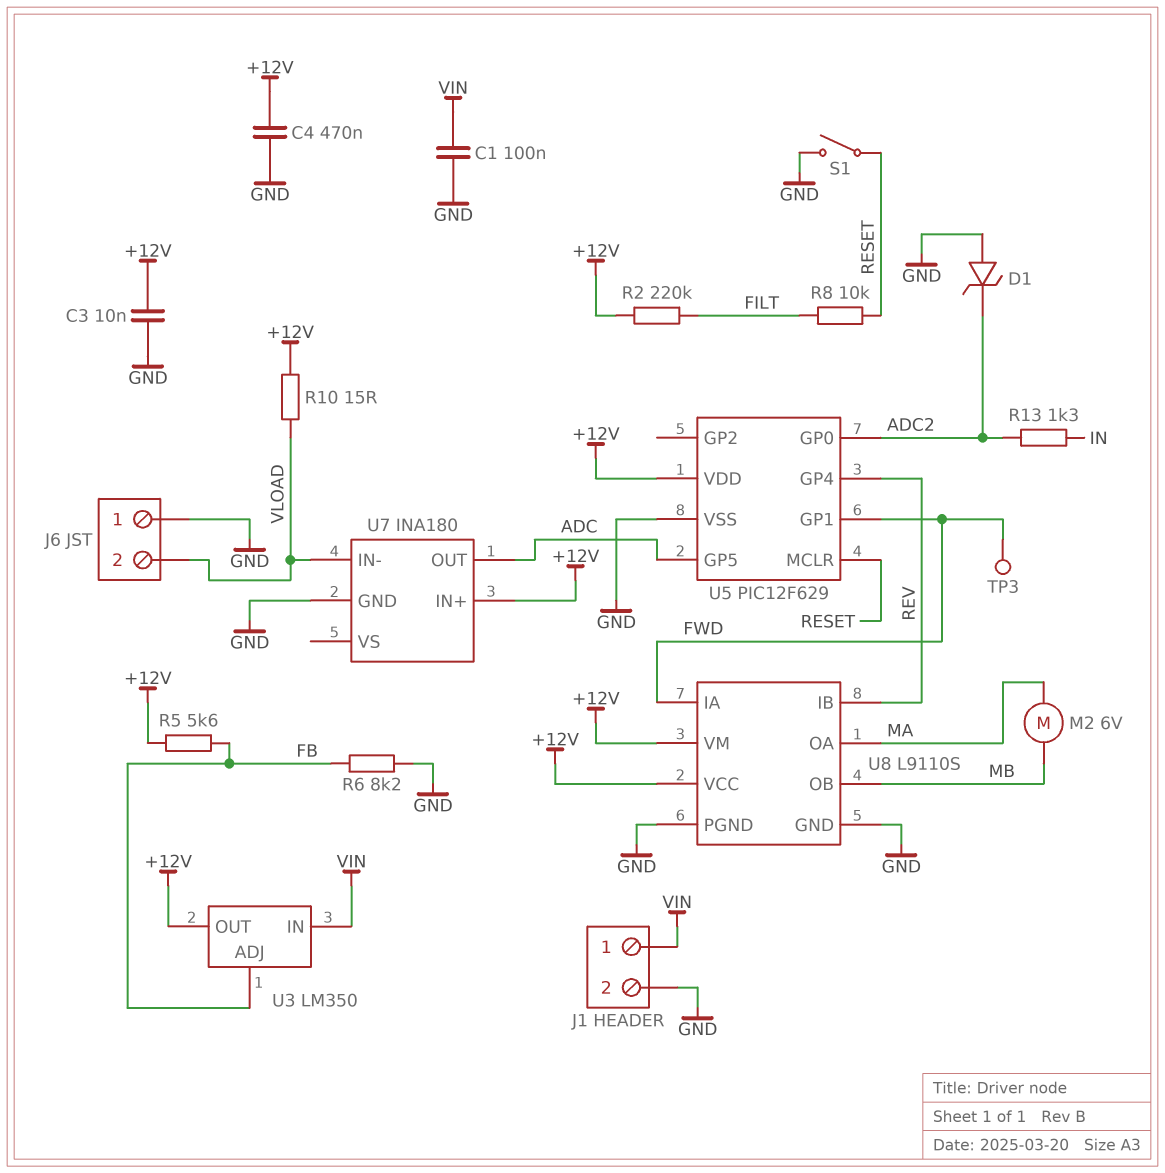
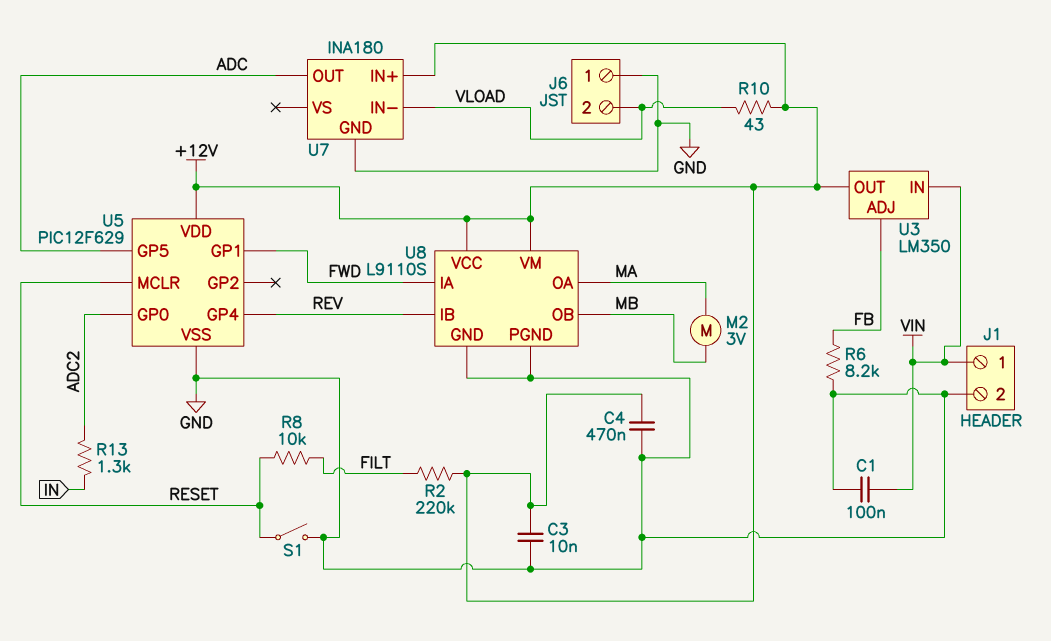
D1: zener (A GND, K ADC2) -> none
M2: motor 6V (MA, MB) -> motor 3V (MA, MB)
R5: 5.6k (+12V, FB) -> none
R10: 15 (+12V, VLOAD) -> 43 (+12V, VLOAD)
TP3: test point (FWD) -> none

